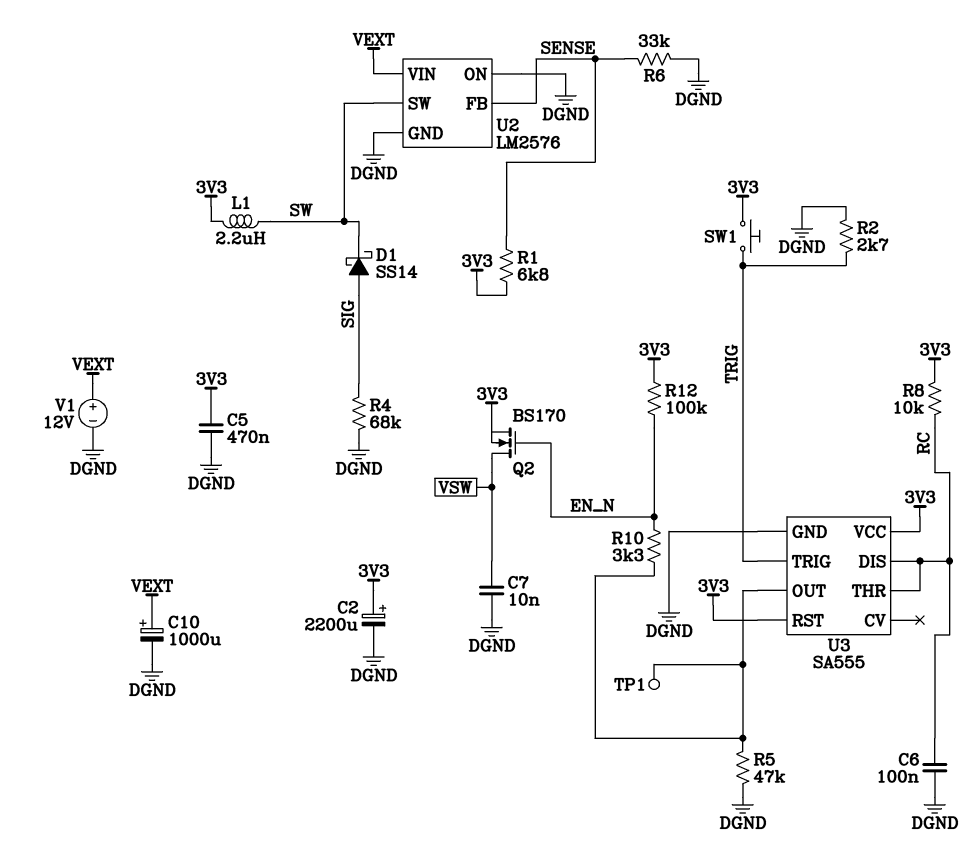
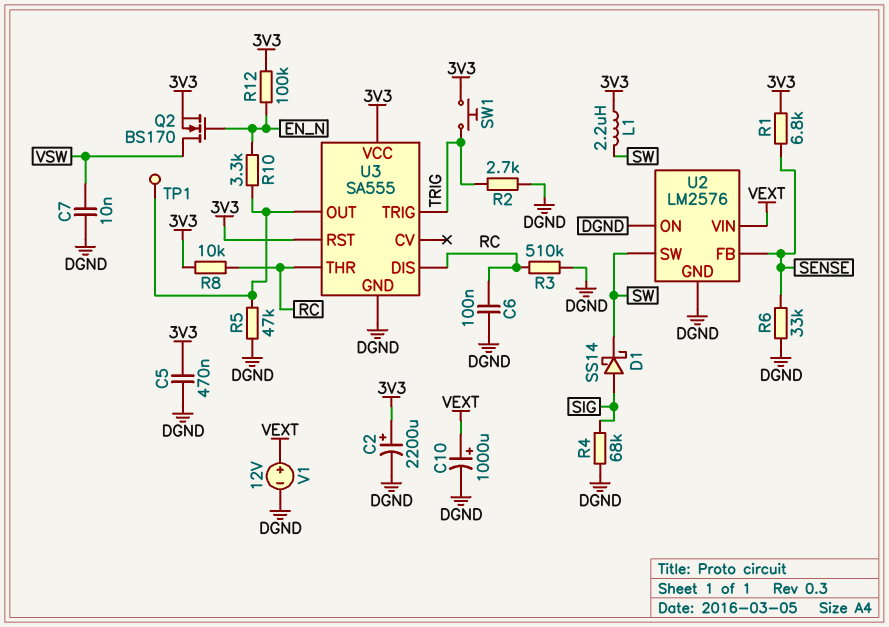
R3: none -> 510k (DGND, RC)

